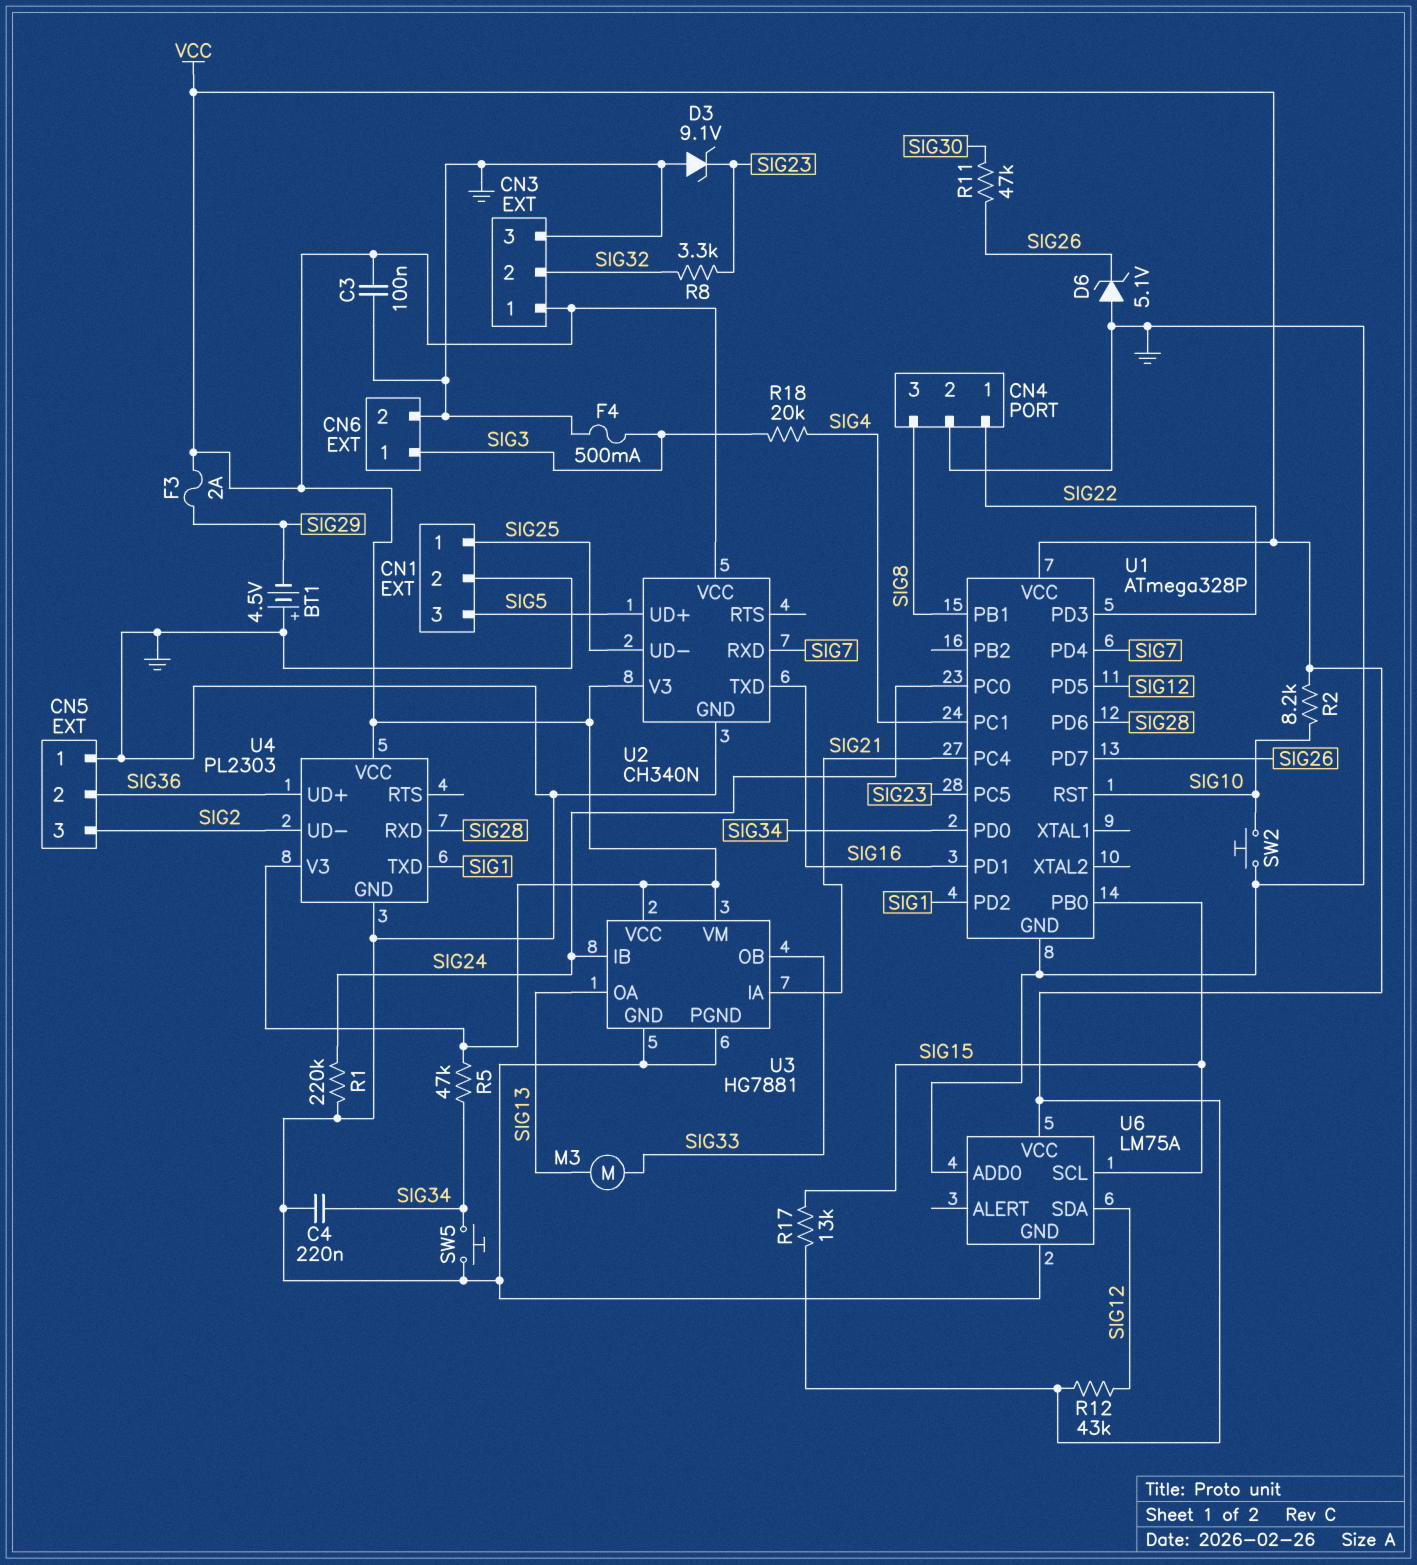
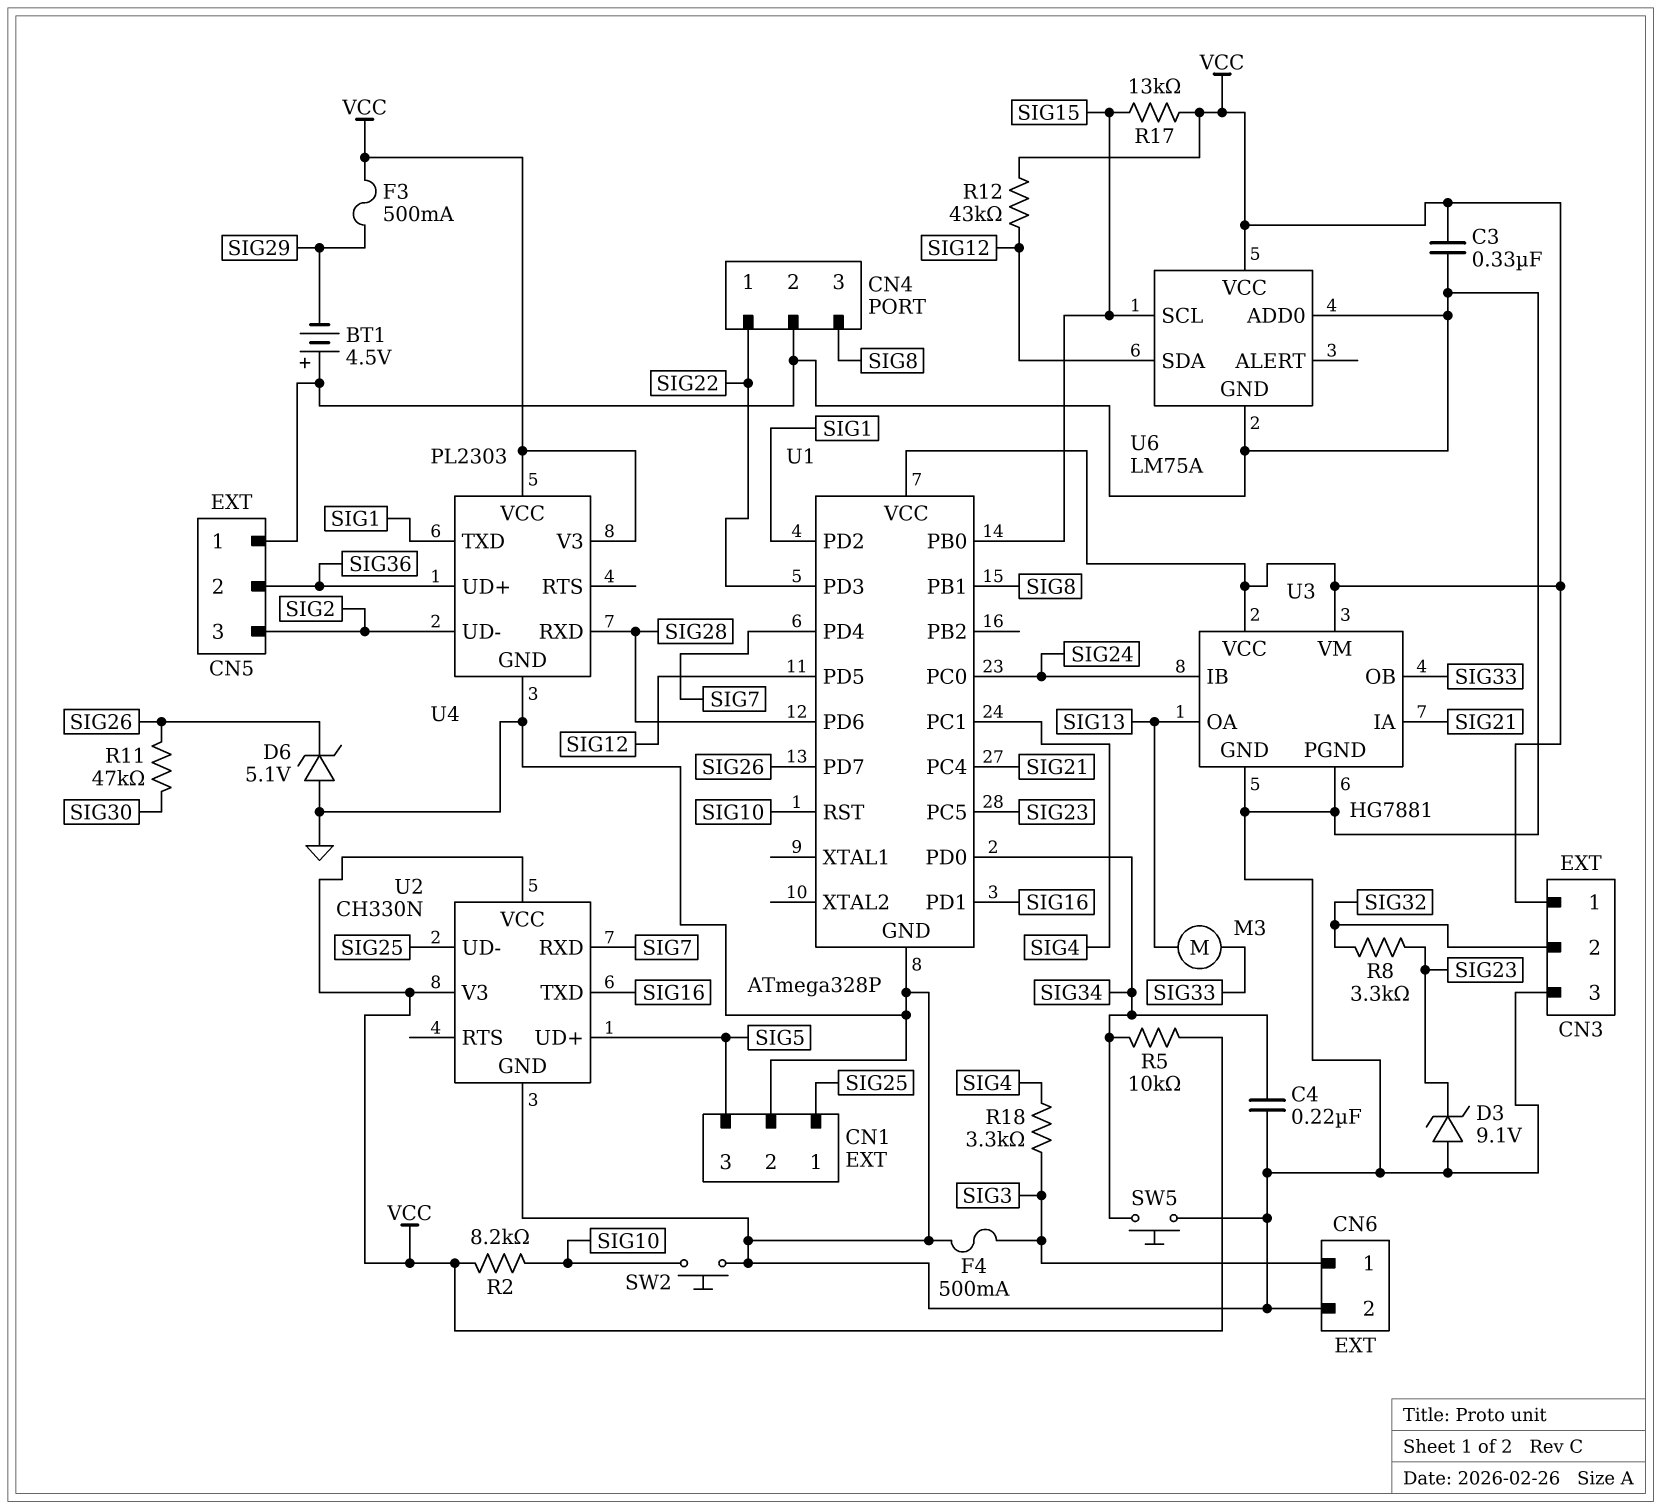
C3: 100nF (GND, VCC) -> 330nF (GND, VCC)
F3: 2A (SIG29, VCC) -> 500mA (SIG29, VCC)
R1: 220k (GND, SIG24) -> none
R5: 47k (SIG34, VCC) -> 10k (SIG34, VCC)
R18: 20k (SIG3, SIG4) -> 3.3k (SIG3, SIG4)
U2: CH340N -> CH330N

